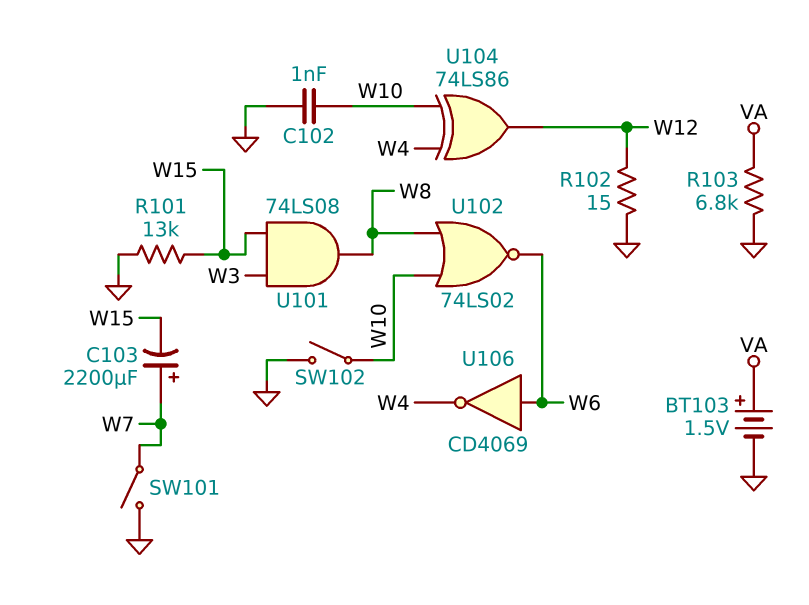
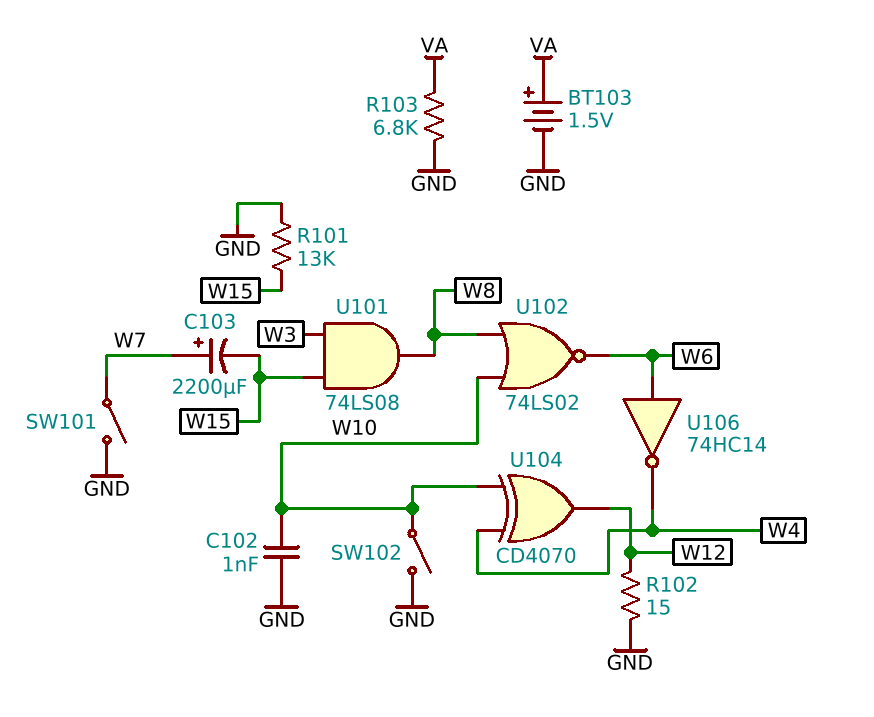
U104: XOR 74LS86 (in W4, in W10, out W12) -> XOR CD4070 (in W4, in W10, out W12)
U106: NOT CD4069 (in W6, out W4) -> NOT 74HC14 (in W6, out W4)

